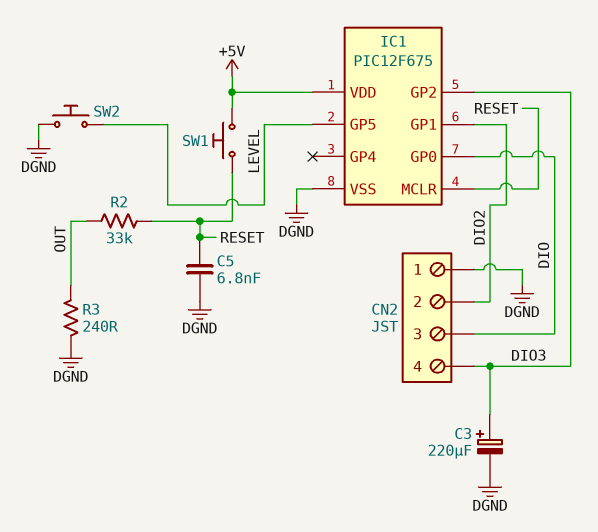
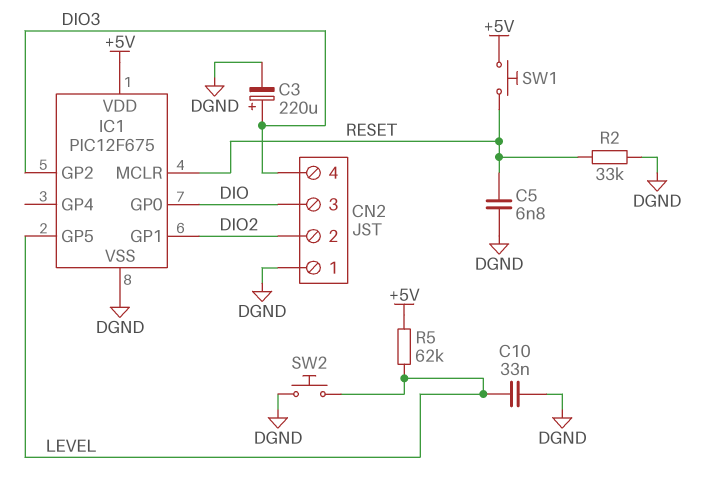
C10: none -> 33nF (DGND, LEVEL)
R2: 33k (OUT, RESET) -> 33k (DGND, RESET)
R3: 240 (DGND, OUT) -> none
R5: none -> 62k (+5V, LEVEL)

